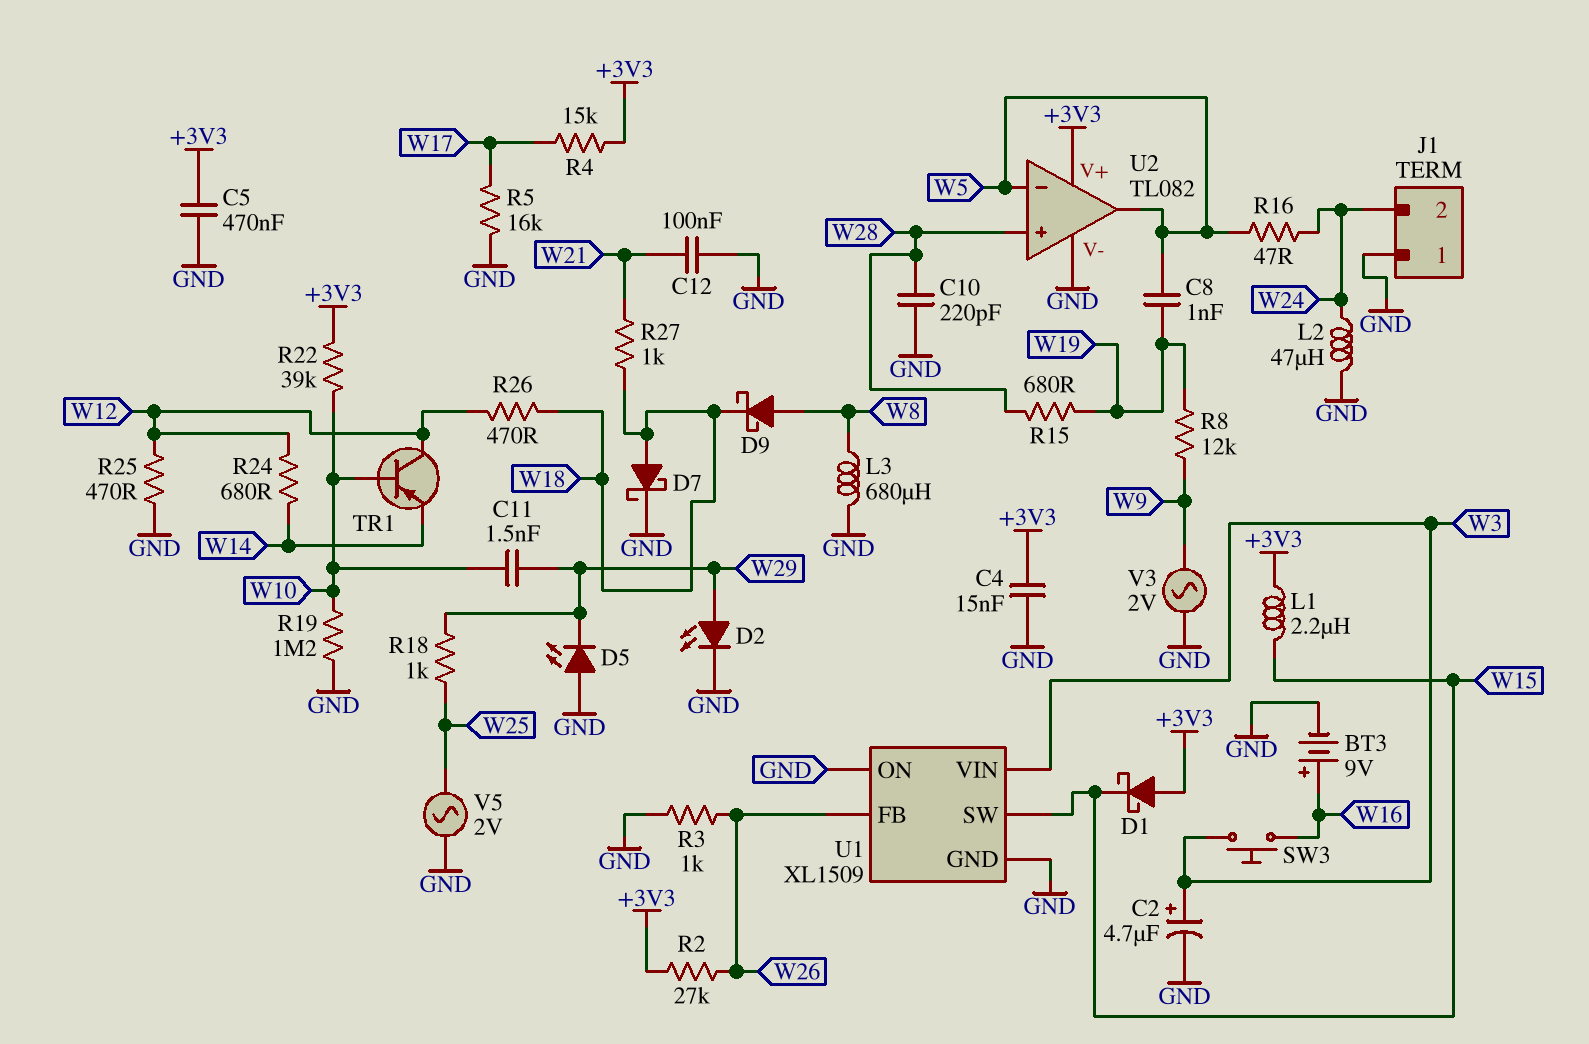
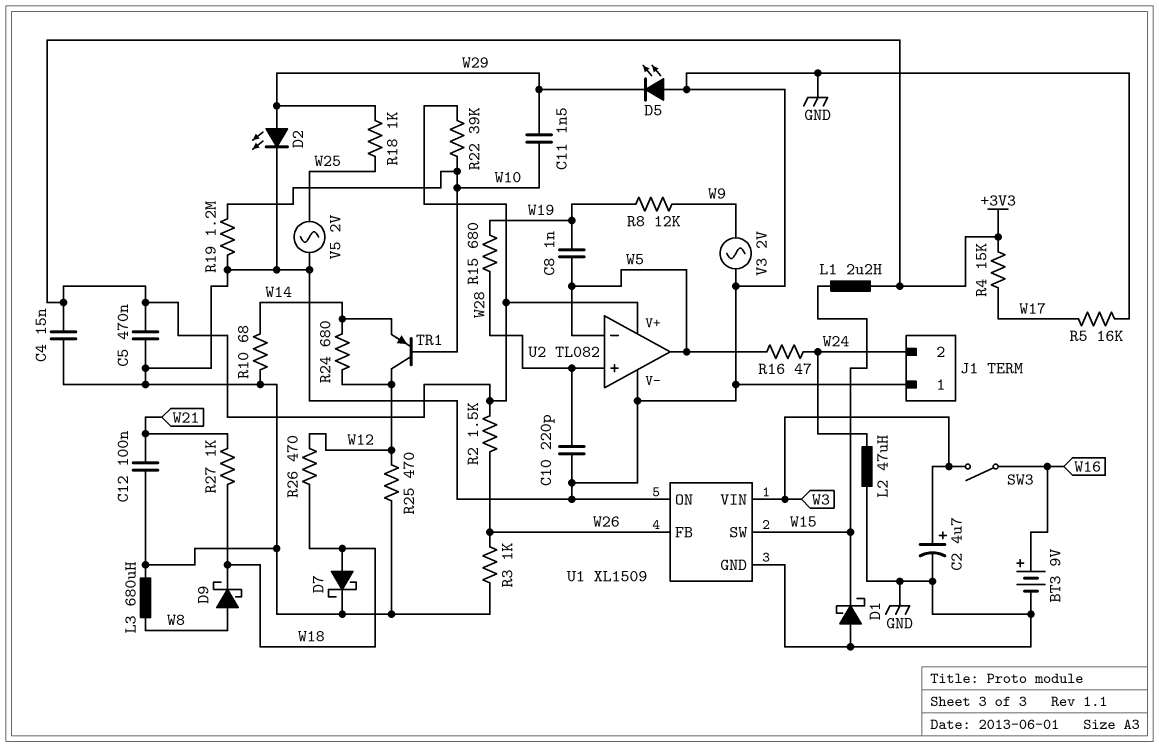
D1: schottky (A +3V3, K W15) -> schottky (A GND, K W15)
R2: 27k (+3V3, W26) -> 1.5k (+3V3, W26)
R10: none -> 68 (GND, W14)
SW3: button (W3, W16) -> switch (W3, W16)

